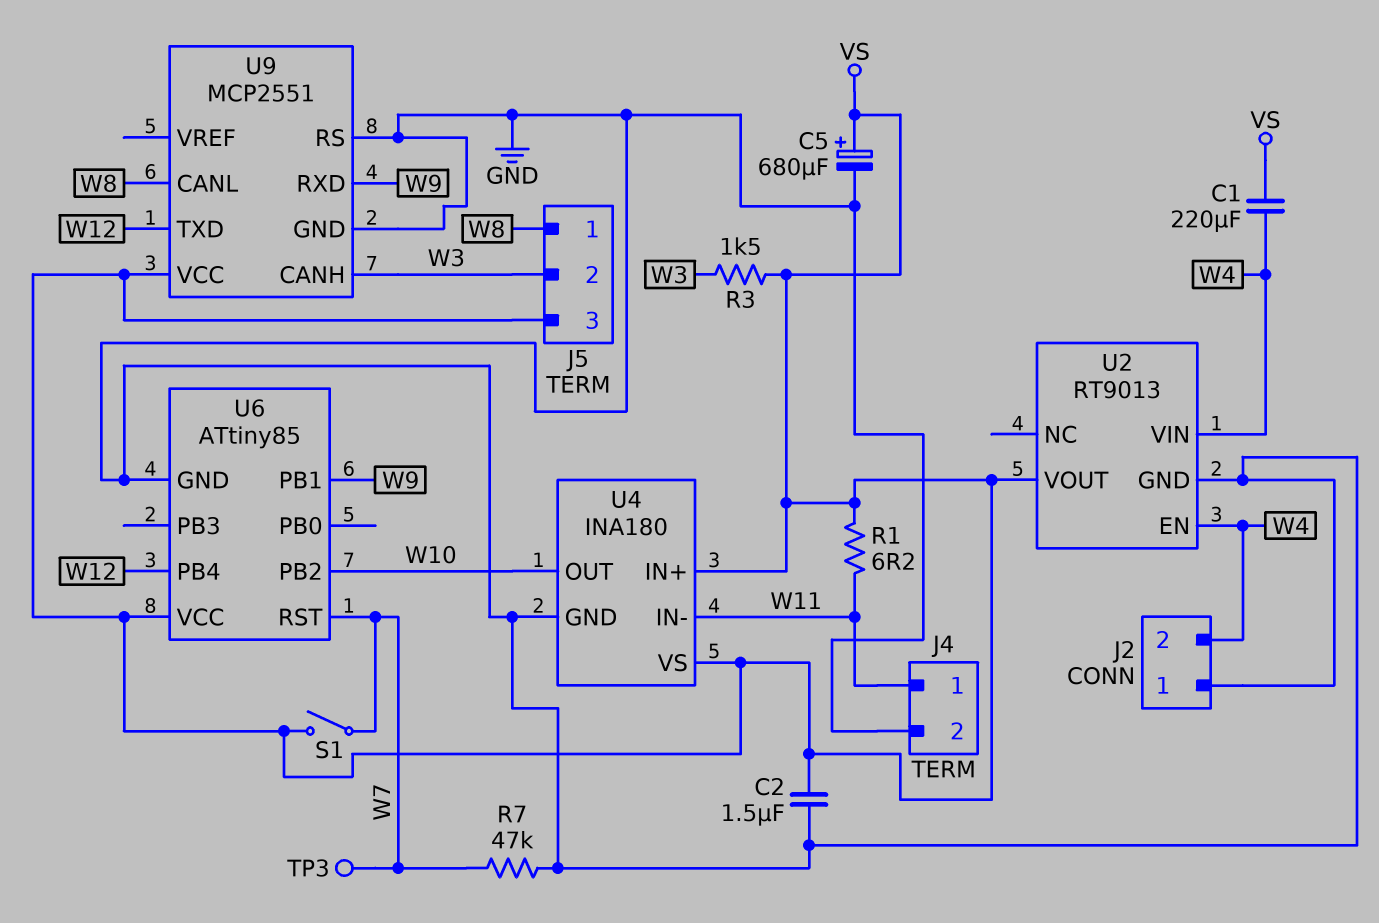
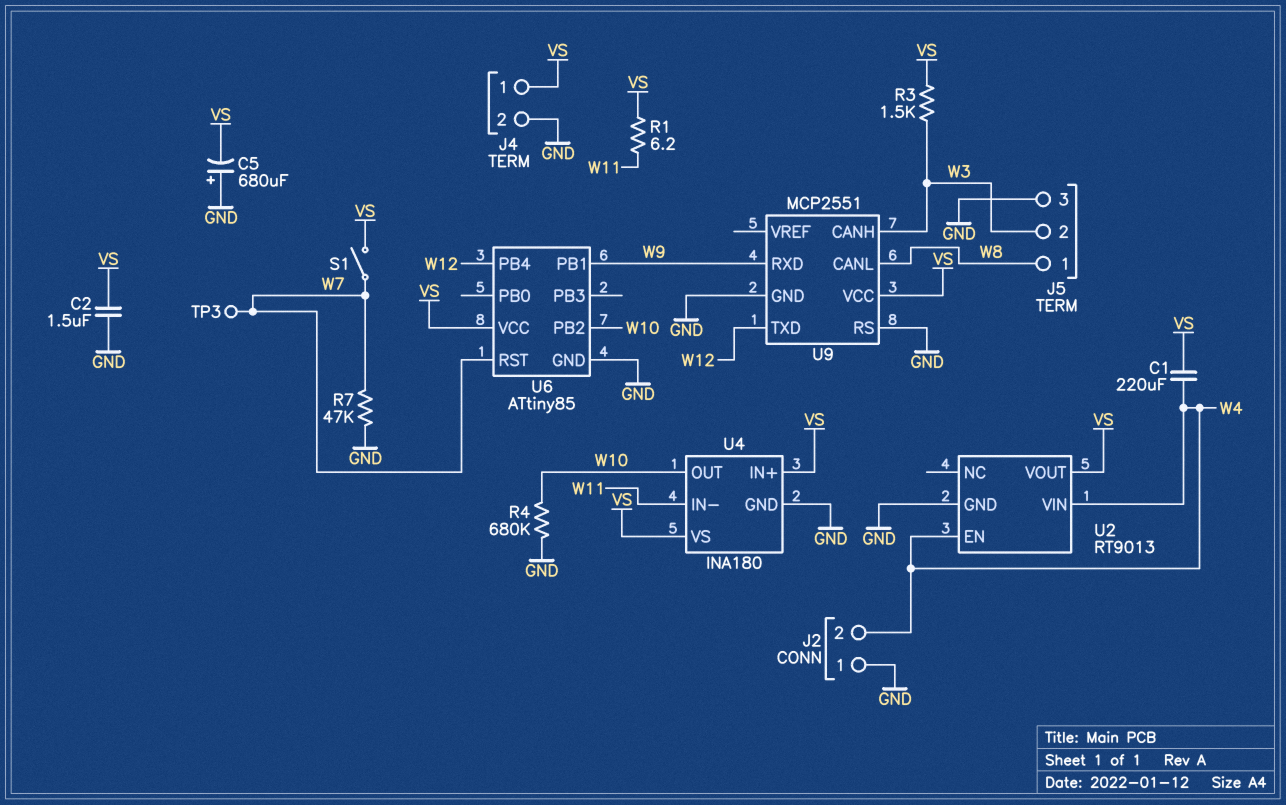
C5: 680uF (plus VS, minus GND) -> 680uF (plus GND, minus VS)
J4 pin 1: W11 -> VS
J5 pin 3: VS -> GND
R4: none -> 680k (GND, W10)

